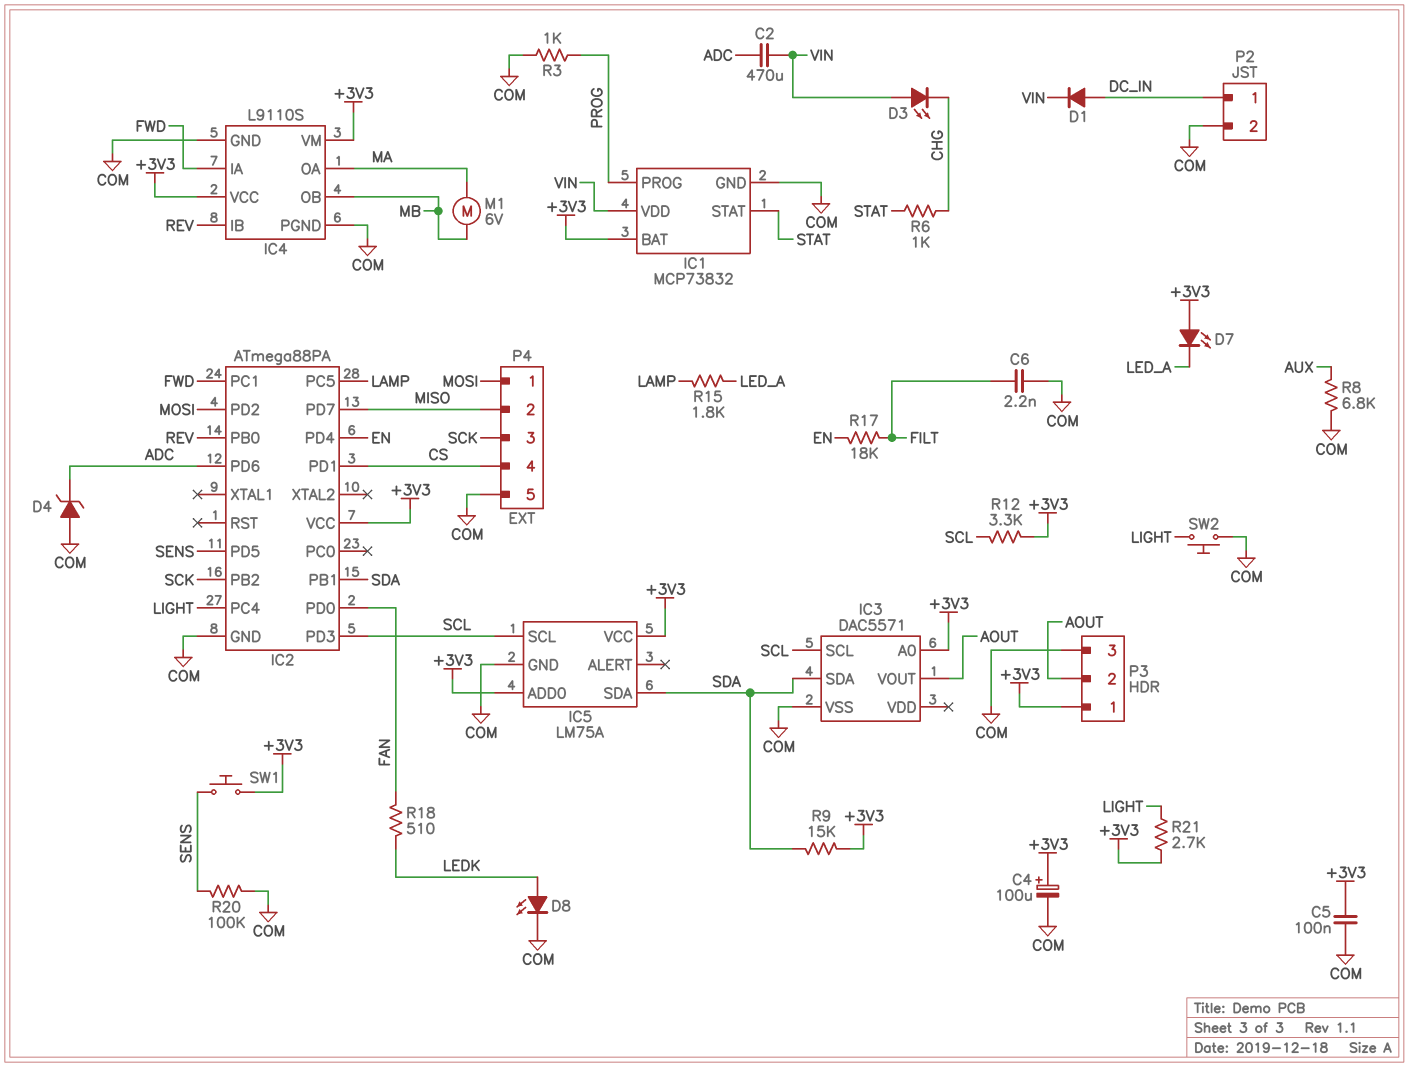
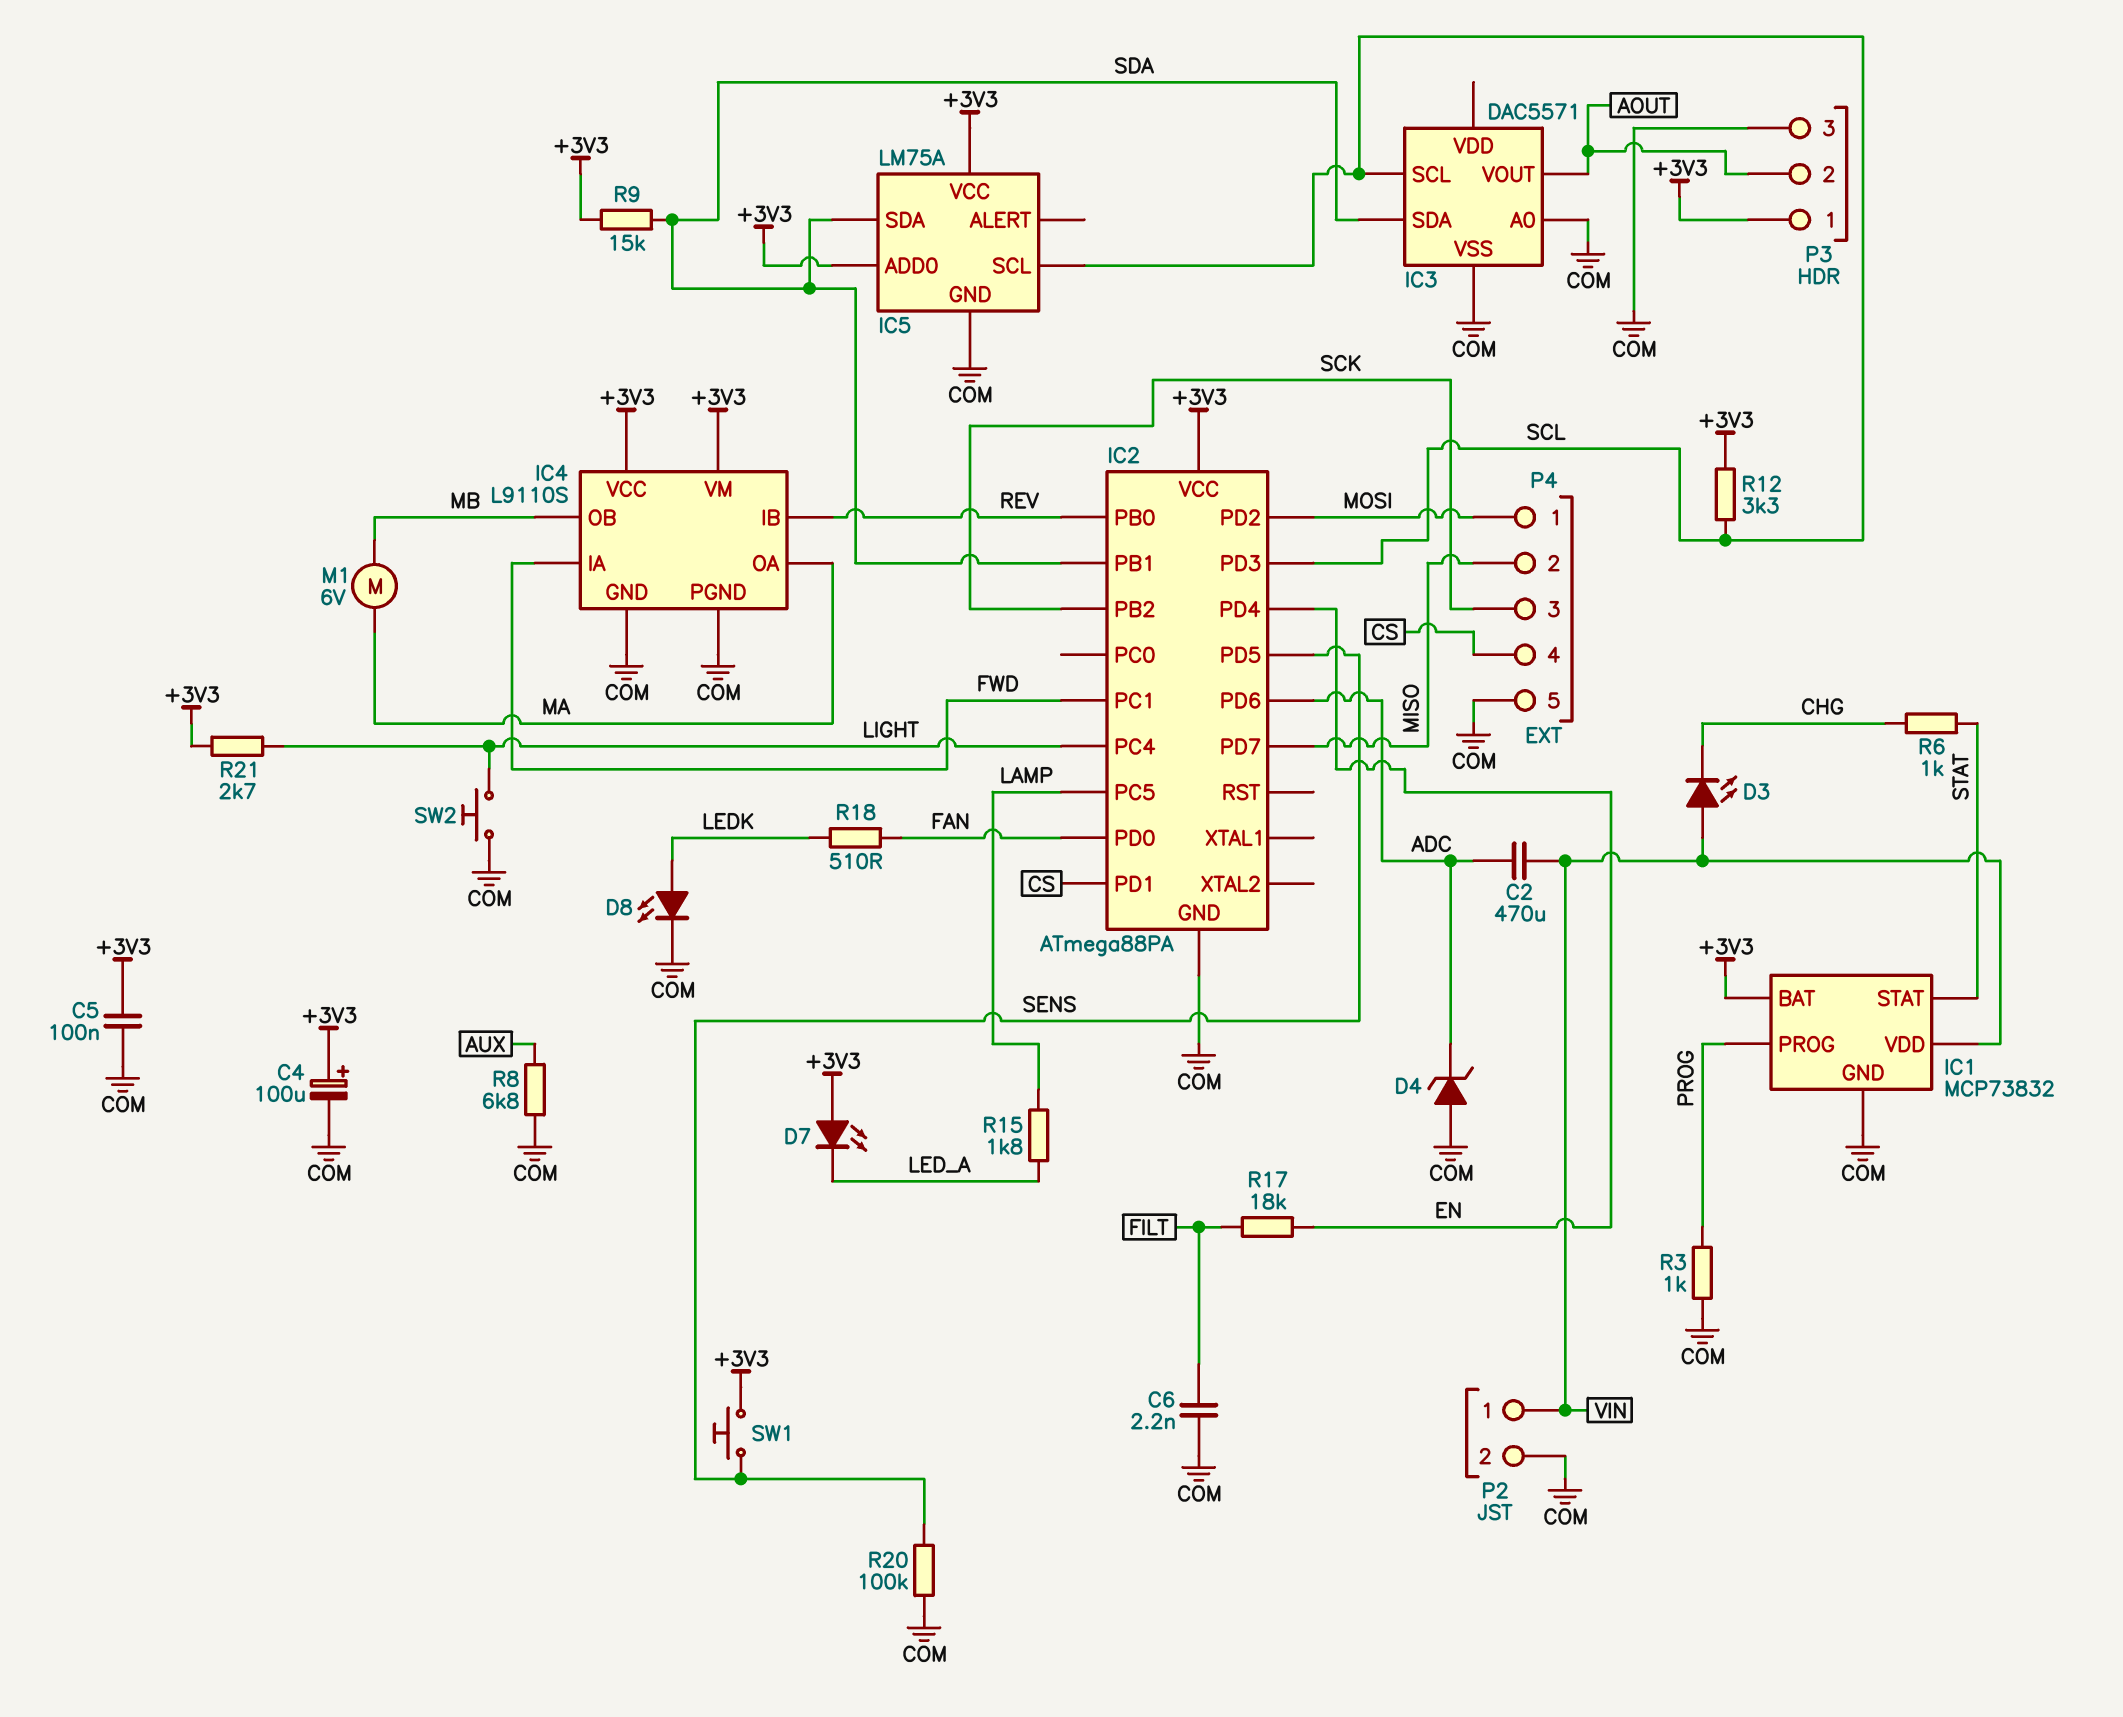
D1: diode (A DC_IN, K VIN) -> none
IC3 pin A0: +3V3 -> COM
P2 pin 1: DC_IN -> VIN

